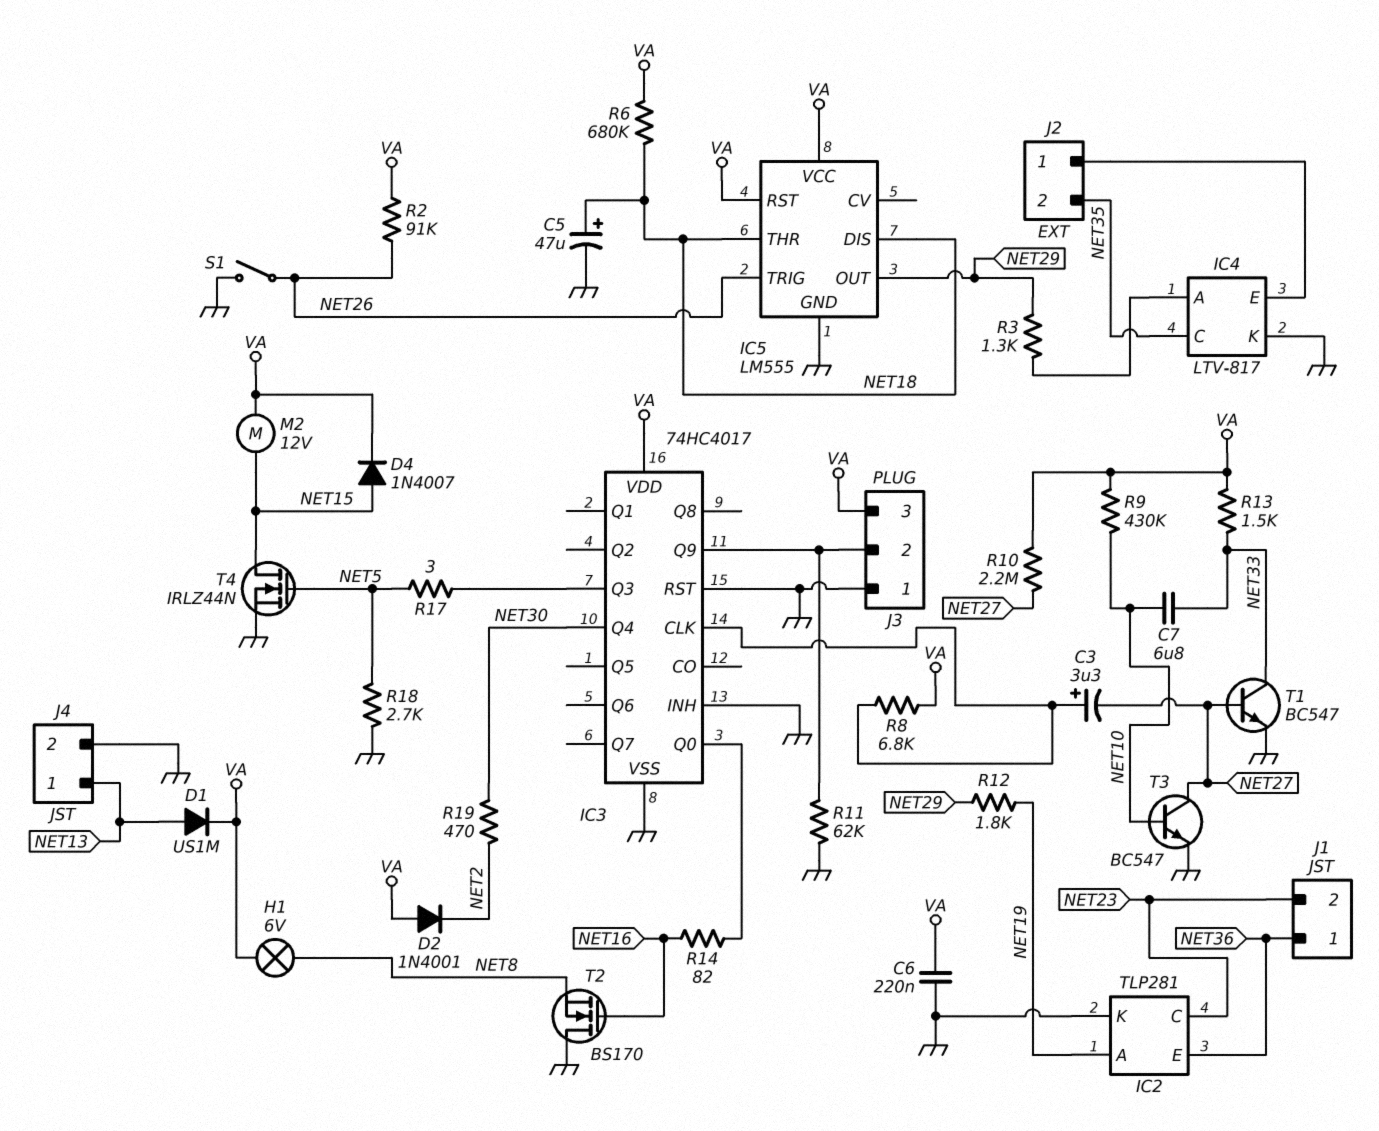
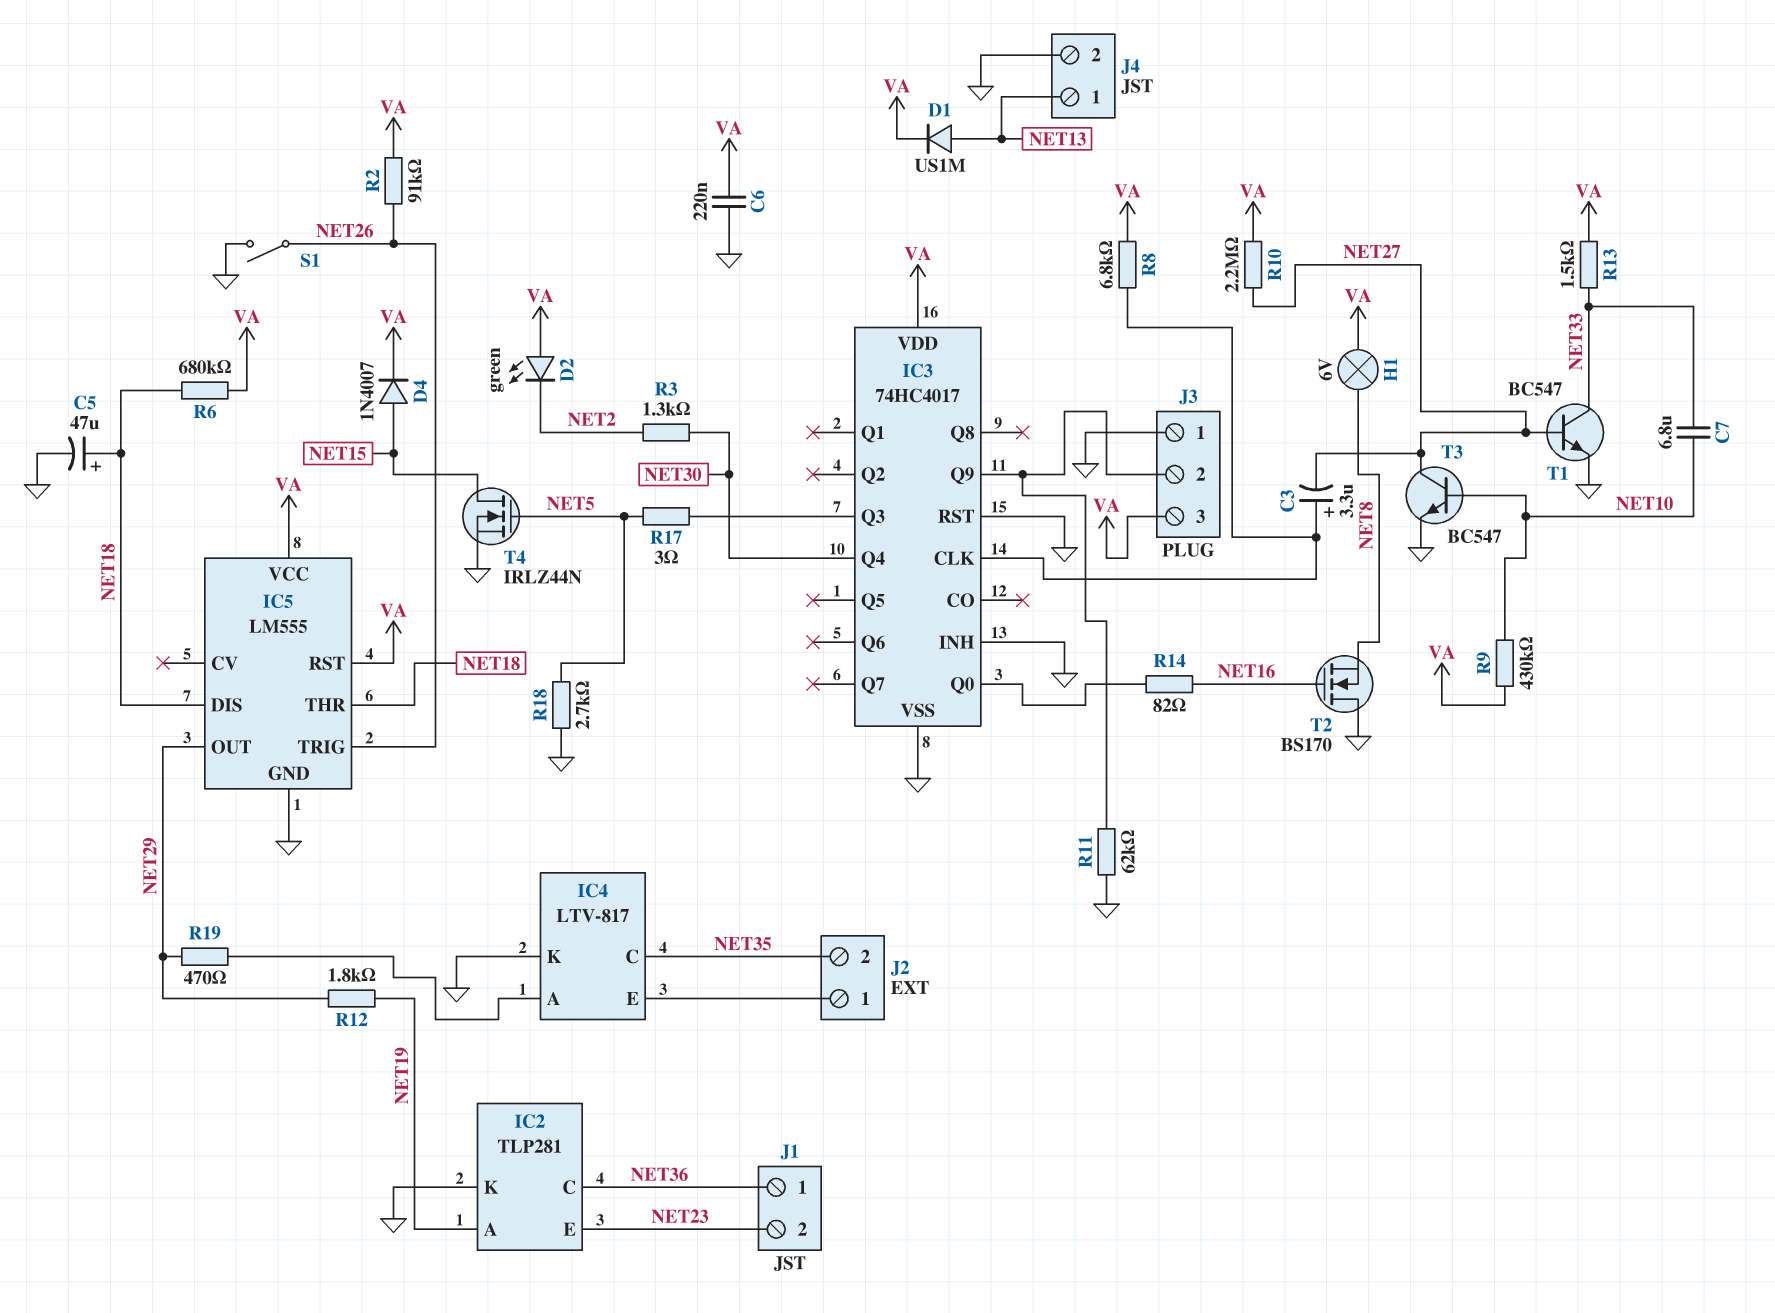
D2: diode 1N4001 (A VA, K NET2) -> LED green (A VA, K NET2)
IC2 pin C: NET23 -> NET36
IC2 pin E: NET36 -> NET23
M2: motor 12V (NET15, VA) -> none
R3: 1.3k (IC4/A, NET29) -> 1.3k (NET2, NET30)
R19: 470 (NET2, NET30) -> 470 (IC4/A, NET29)

